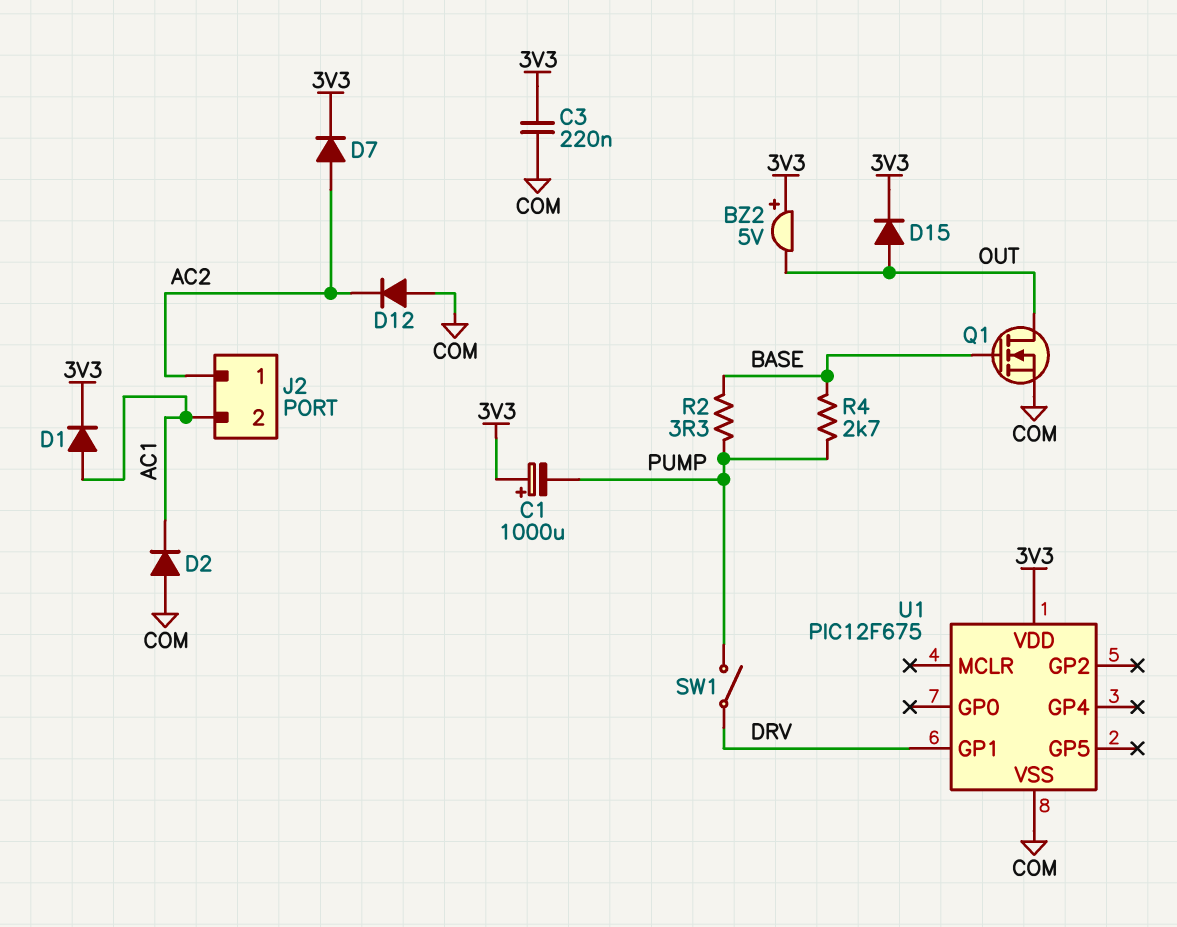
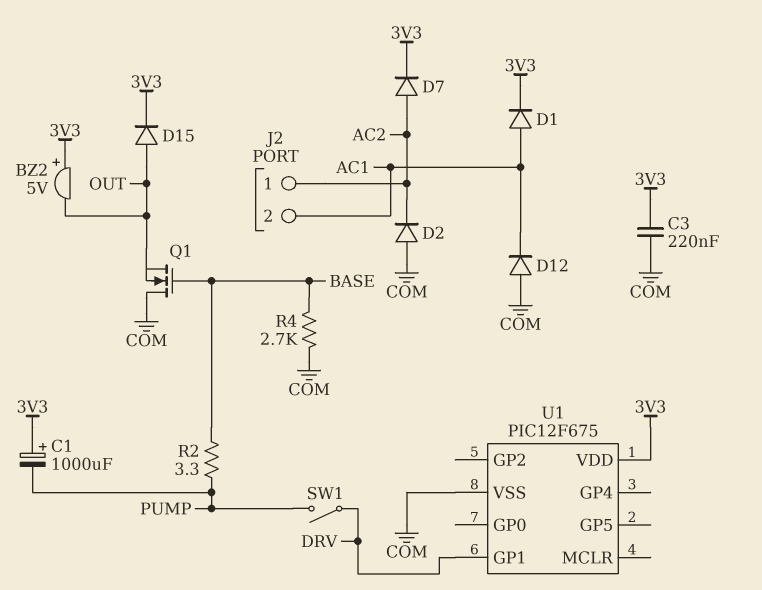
D2: diode (A COM, K AC1) -> diode (A COM, K AC2)
D12: diode (A COM, K AC2) -> diode (A COM, K AC1)
Q1: NMOS (G BASE, D OUT, S COM) -> NMOS (G BASE, D COM, S OUT)
R4: 2.7k (BASE, PUMP) -> 2.7k (BASE, COM)

